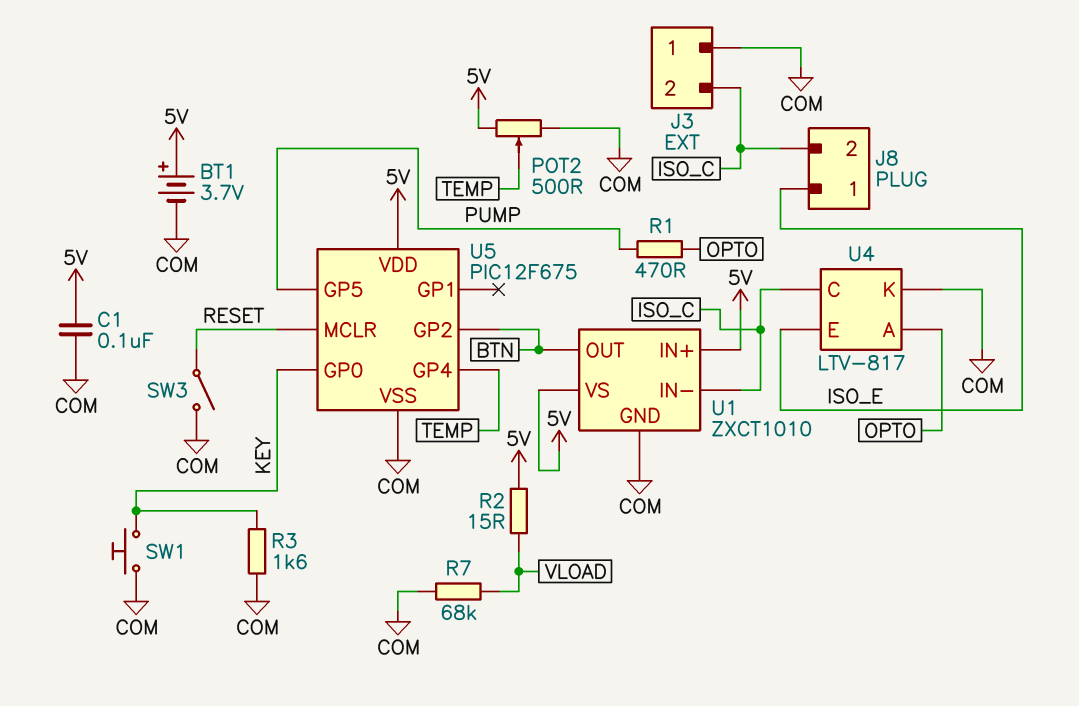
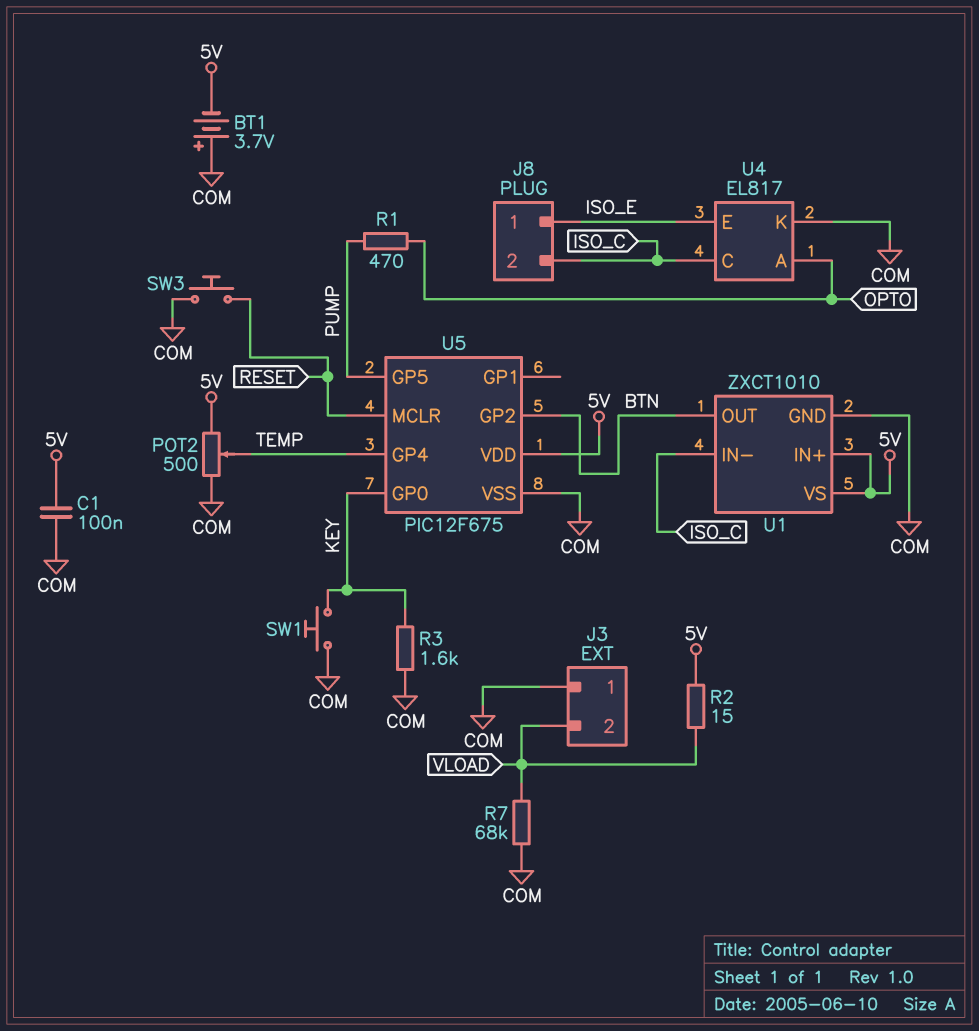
BT1: 3.7V (plus 5V, minus COM) -> 3.7V (plus COM, minus 5V)
J3 pin 2: ISO_C -> VLOAD
SW3: switch (COM, RESET) -> button (COM, RESET)
U4: LTV-817 -> EL817

